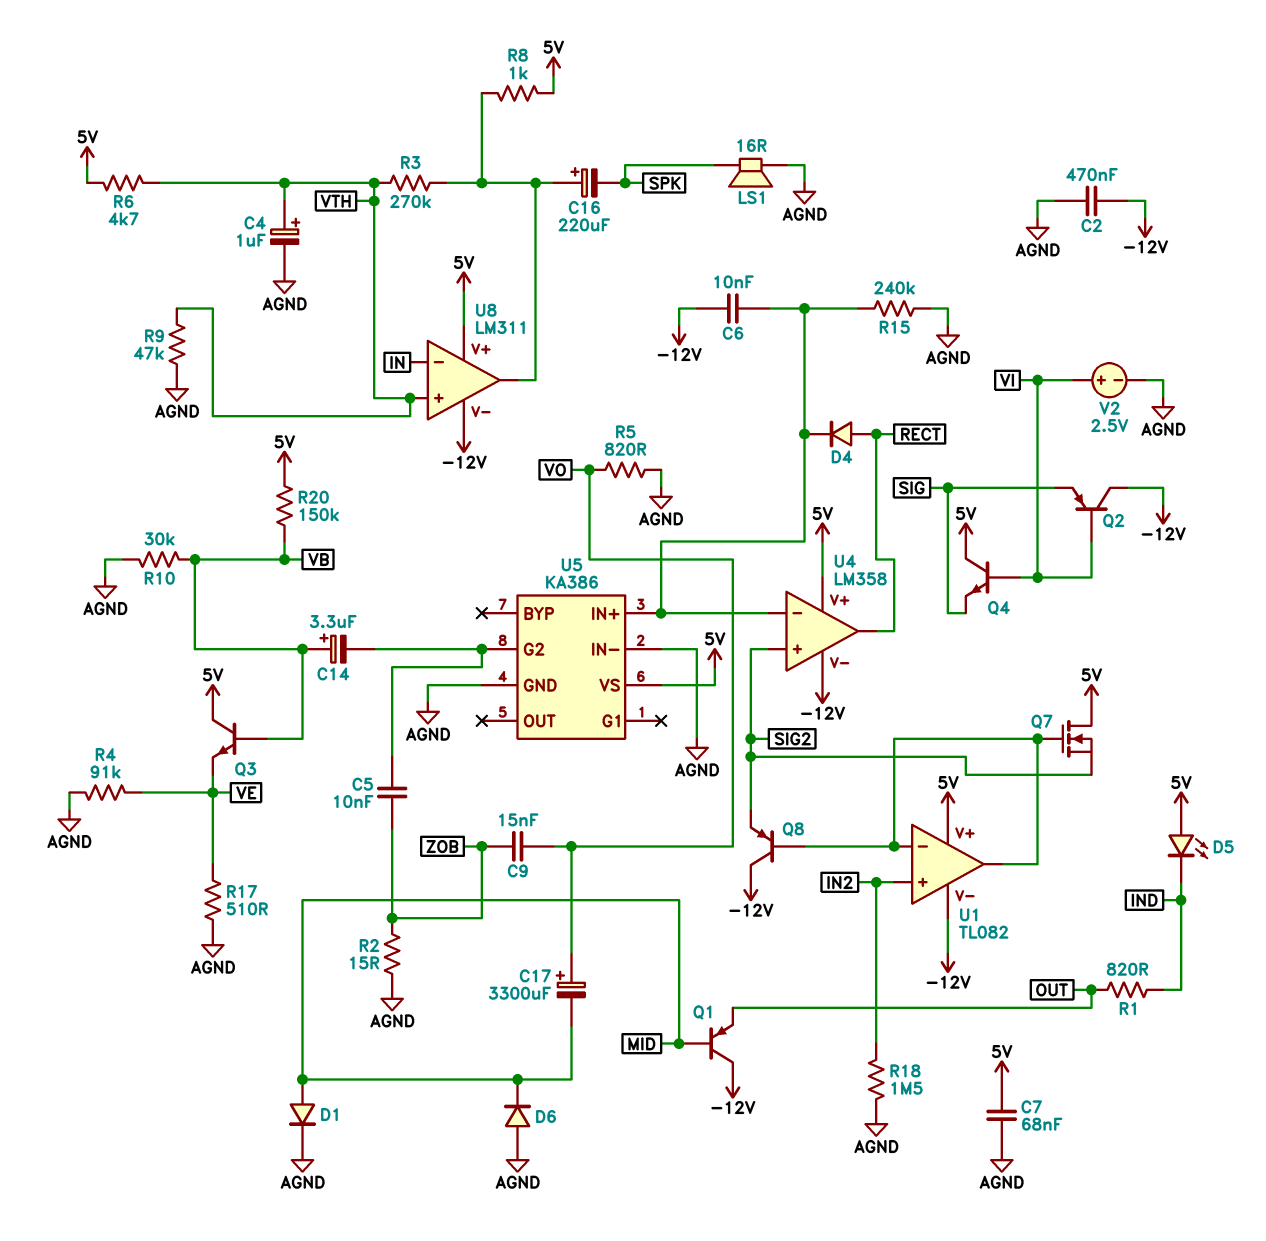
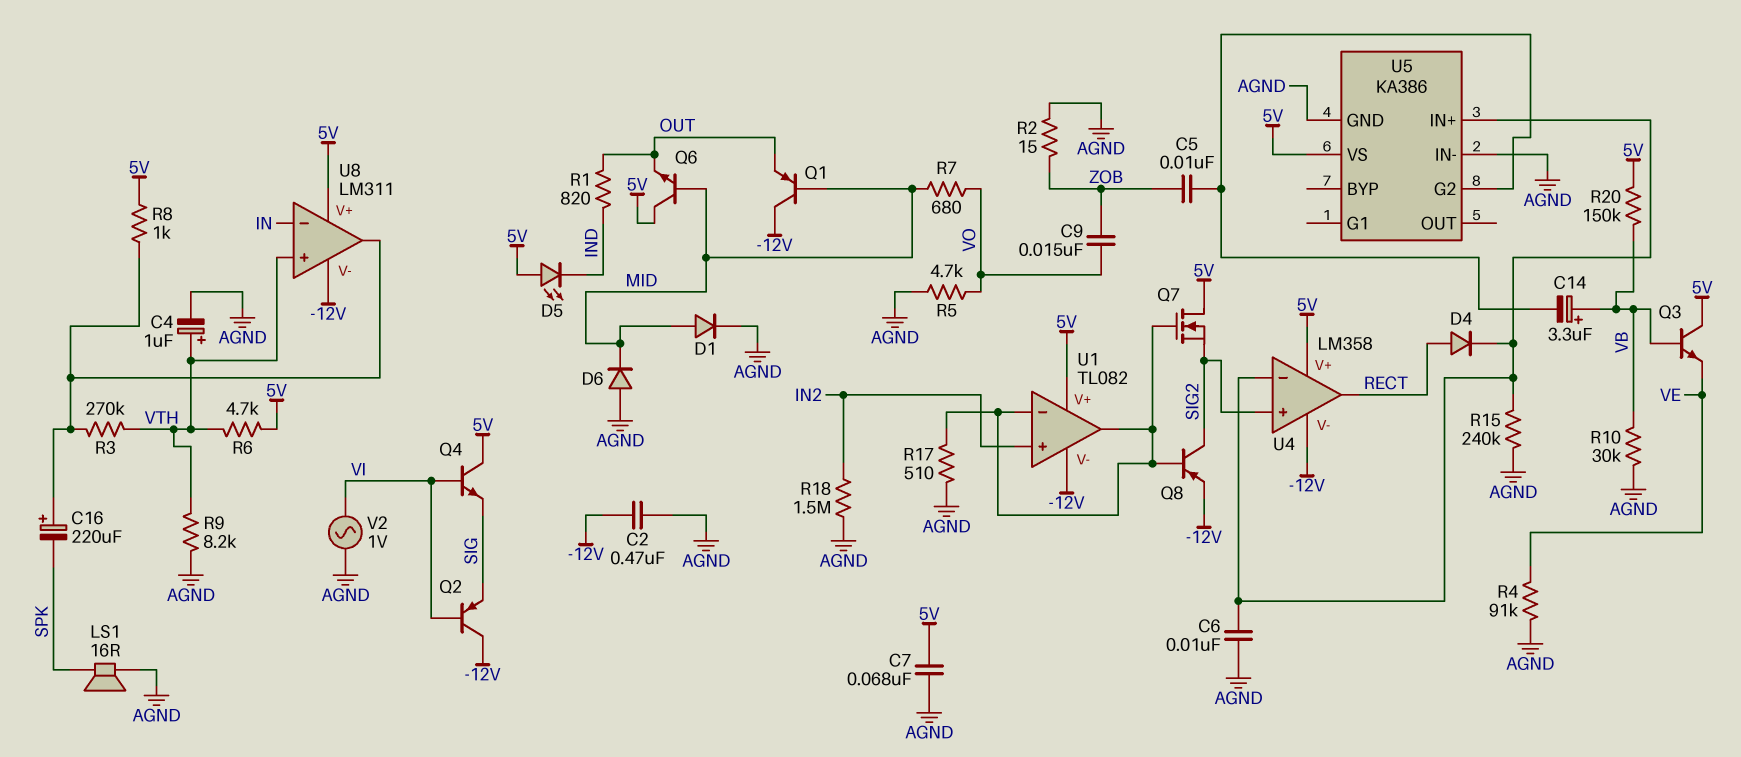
C6: 10nF (-12V, U4/in-) -> 10nF (AGND, U4/in-)
C17: 3300uF (plus VO, minus MID) -> none
Q6: none -> NPN (B MID, C 5V, E OUT)
Q8: PNP (B U1/in-, C -12V, E SIG2) -> PNP (B U1/in-, C SIG2, E -12V)
R5: 820 (AGND, VO) -> 4.7k (AGND, VO)
R7: none -> 680 (MID, VO)
R9: 47k (AGND, VTH) -> 8.2k (AGND, VTH)
R17: 510 (AGND, VE) -> 510 (AGND, U1/in-)
V2: 2.5V (plus VI, minus AGND) -> AC 1V (AGND, VI)

